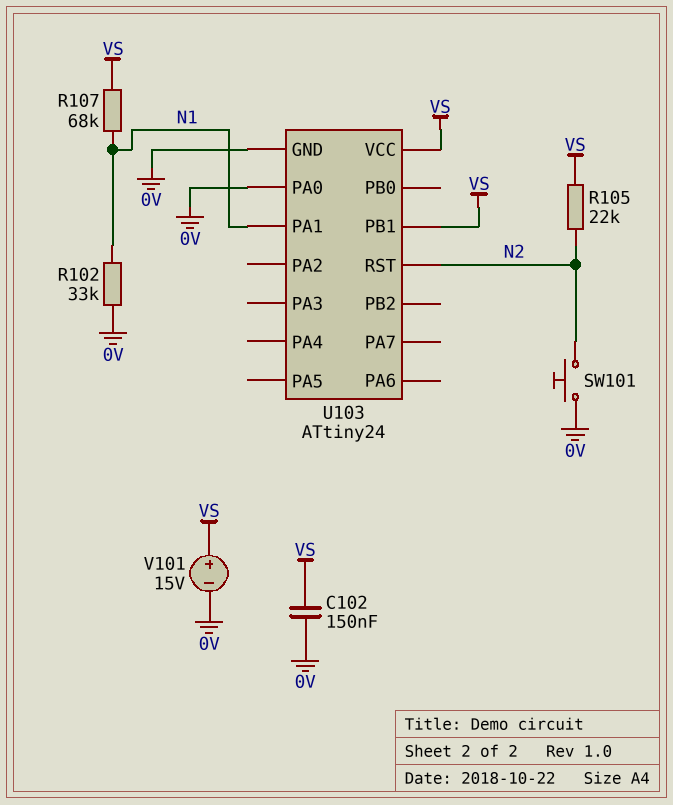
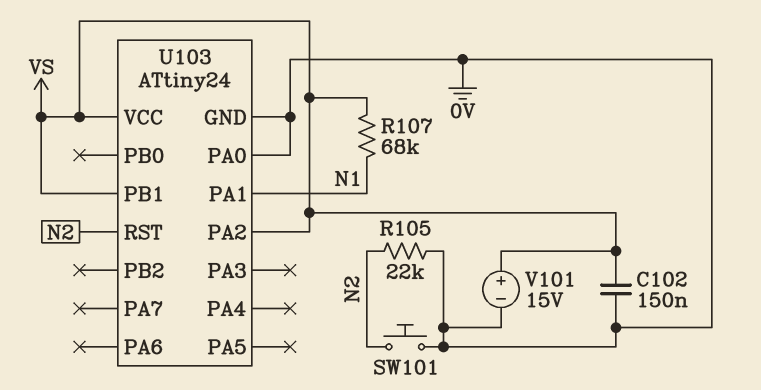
R102: 33k (0V, N1) -> none
R105: 22k (N2, VS) -> 22k (0V, N2)
U103 pin PA2: none -> VS

